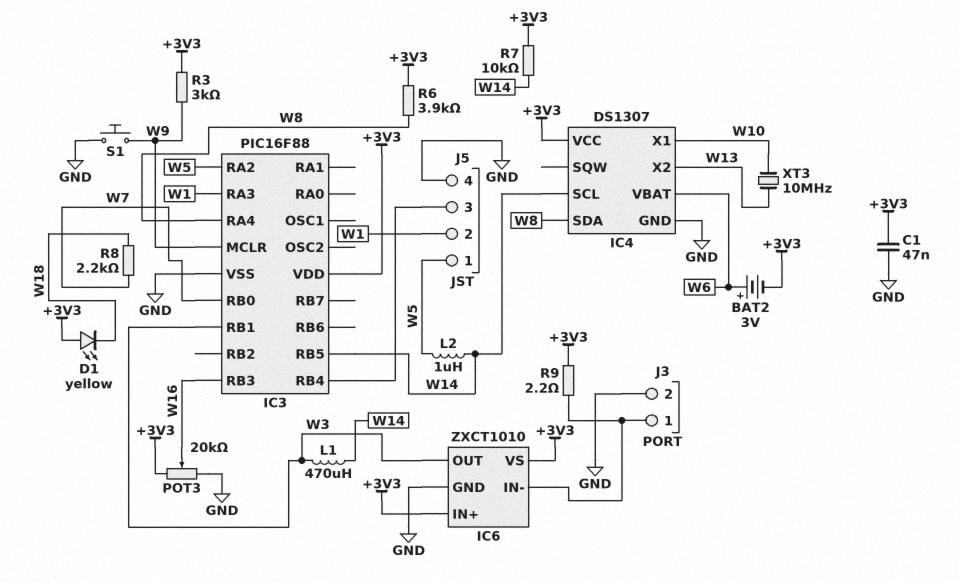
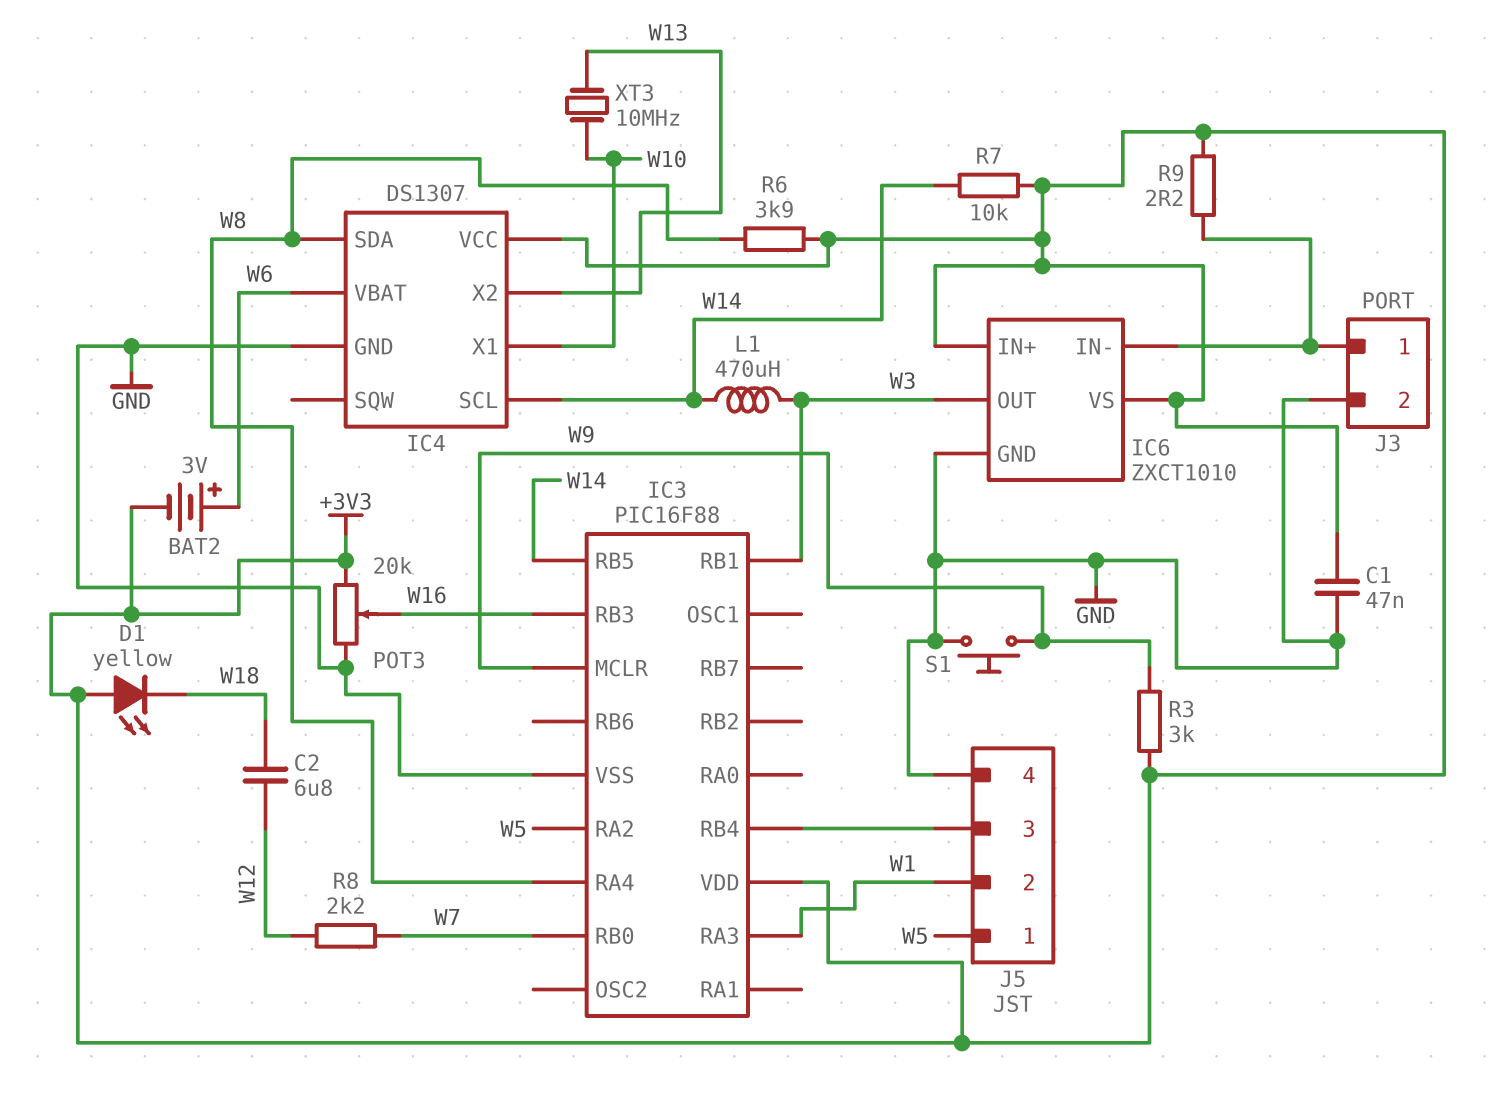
C2: none -> 6.8uF (W12, W18)
L2: 1uH (W5, W14) -> none
R8: 2.2k (W7, W18) -> 2.2k (W7, W12)

